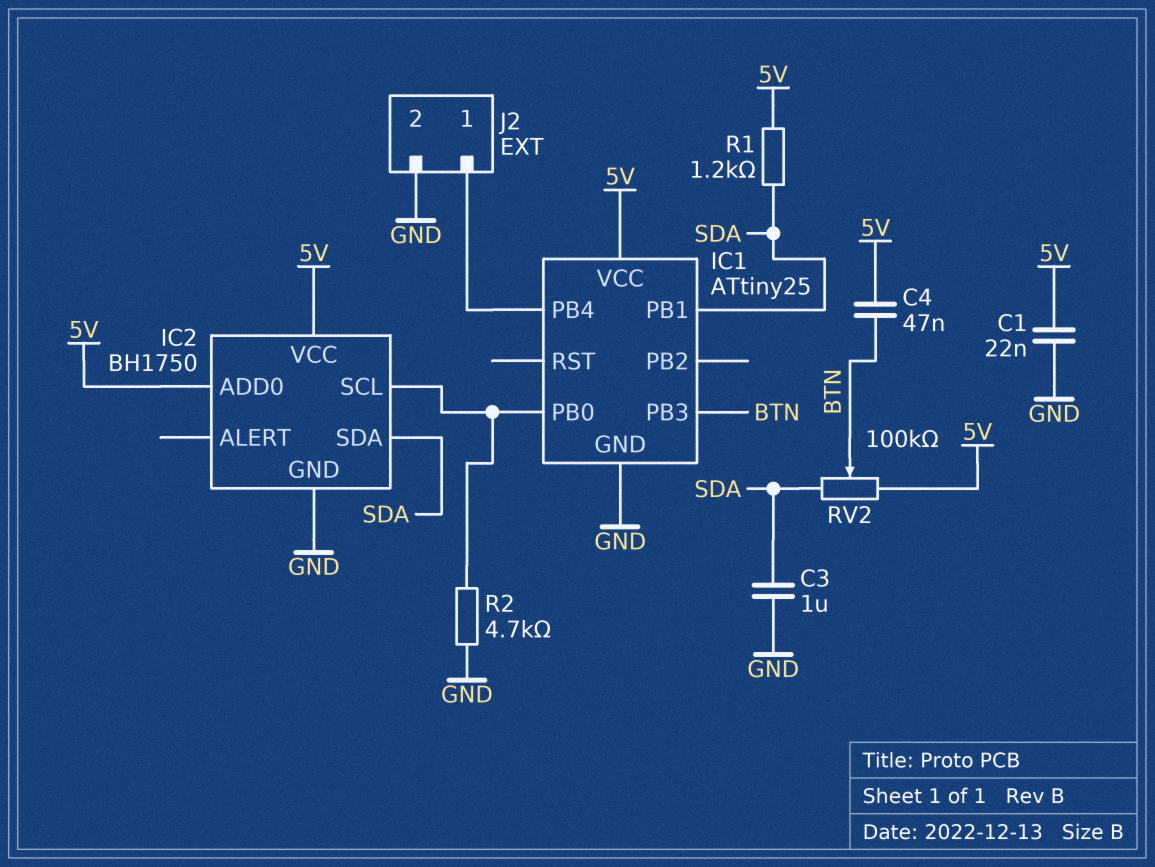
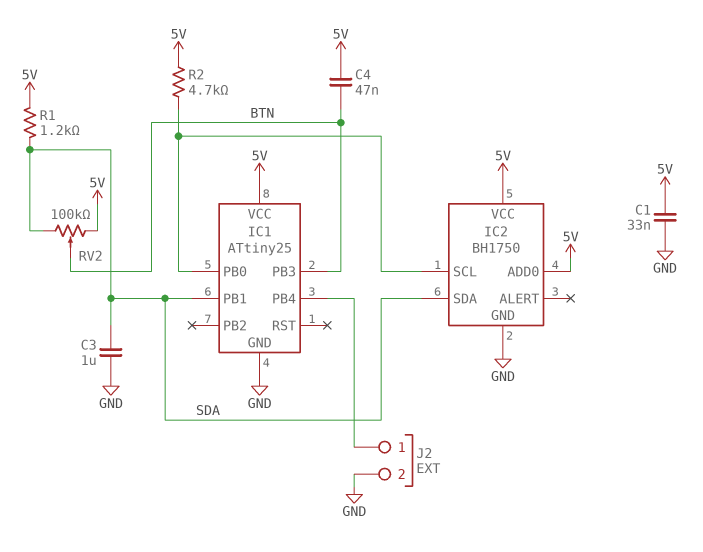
C1: 22nF (5V, GND) -> 33nF (5V, GND)
R2: 4.7k (GND, IC1/PB0) -> 4.7k (5V, IC1/PB0)

